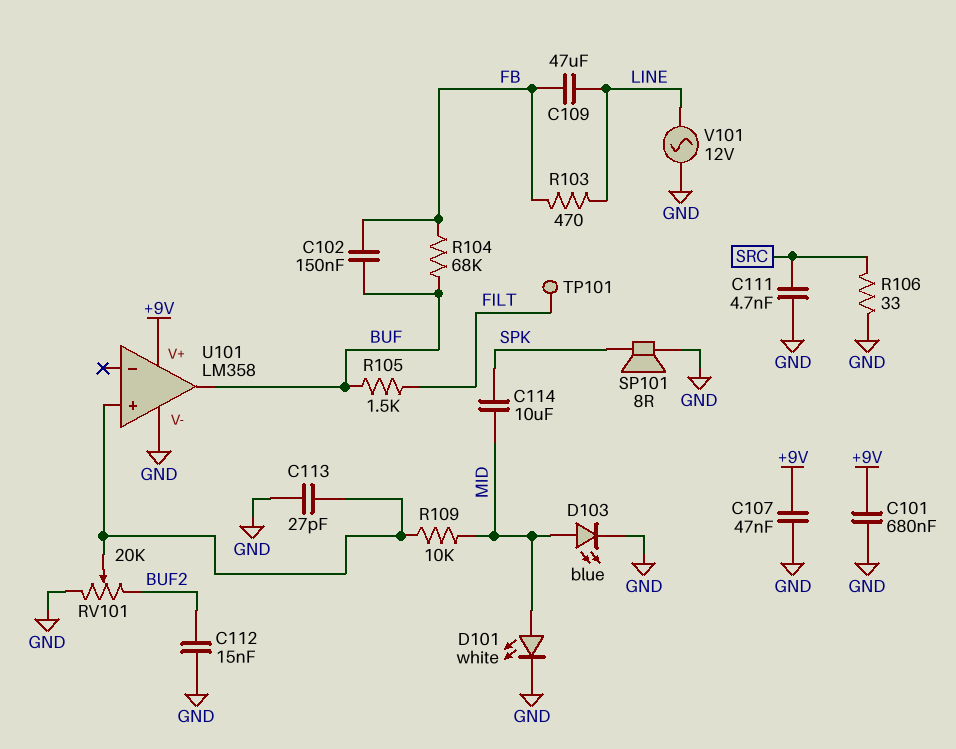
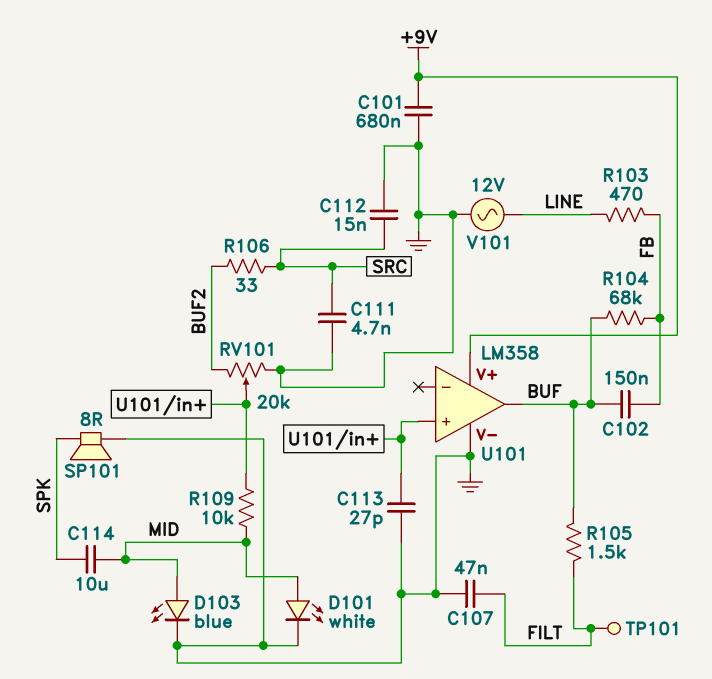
C107: 47nF (+9V, GND) -> 47nF (FILT, GND)
C109: 47uF (FB, LINE) -> none
C112: 15nF (BUF2, GND) -> 15nF (GND, SRC)
R106: 33 (GND, SRC) -> 33 (BUF2, SRC)

